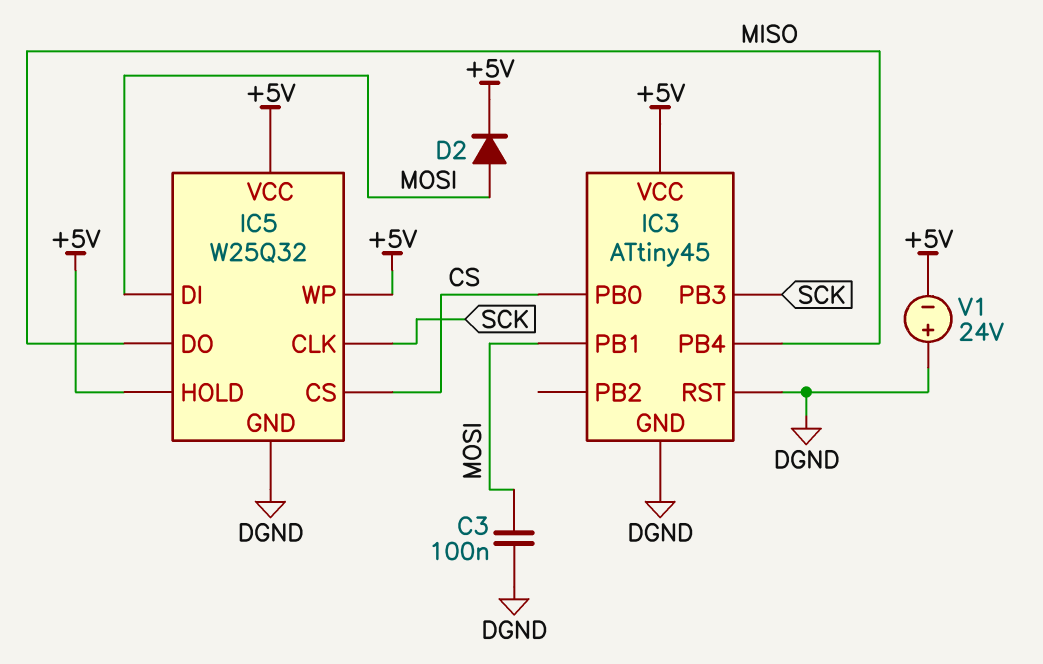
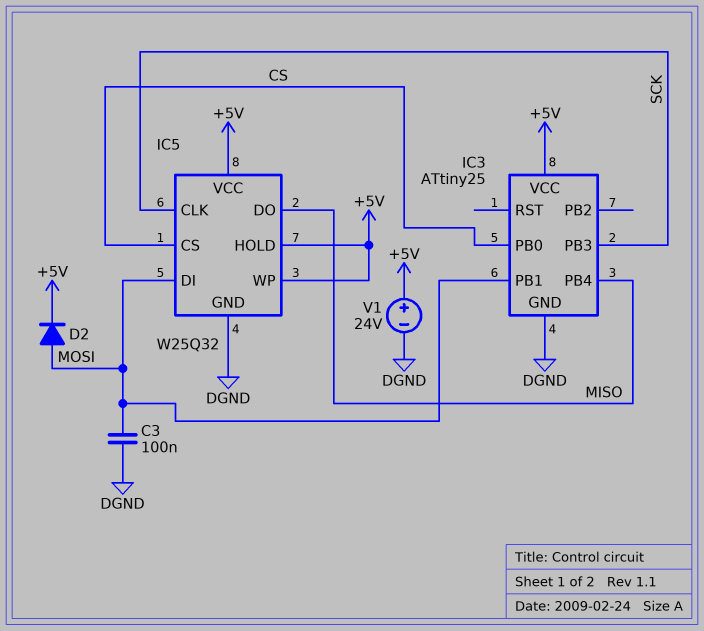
IC3: ATtiny45 -> ATtiny25
IC3 pin RST: DGND -> none
V1: 24V (plus DGND, minus +5V) -> 24V (plus +5V, minus DGND)

